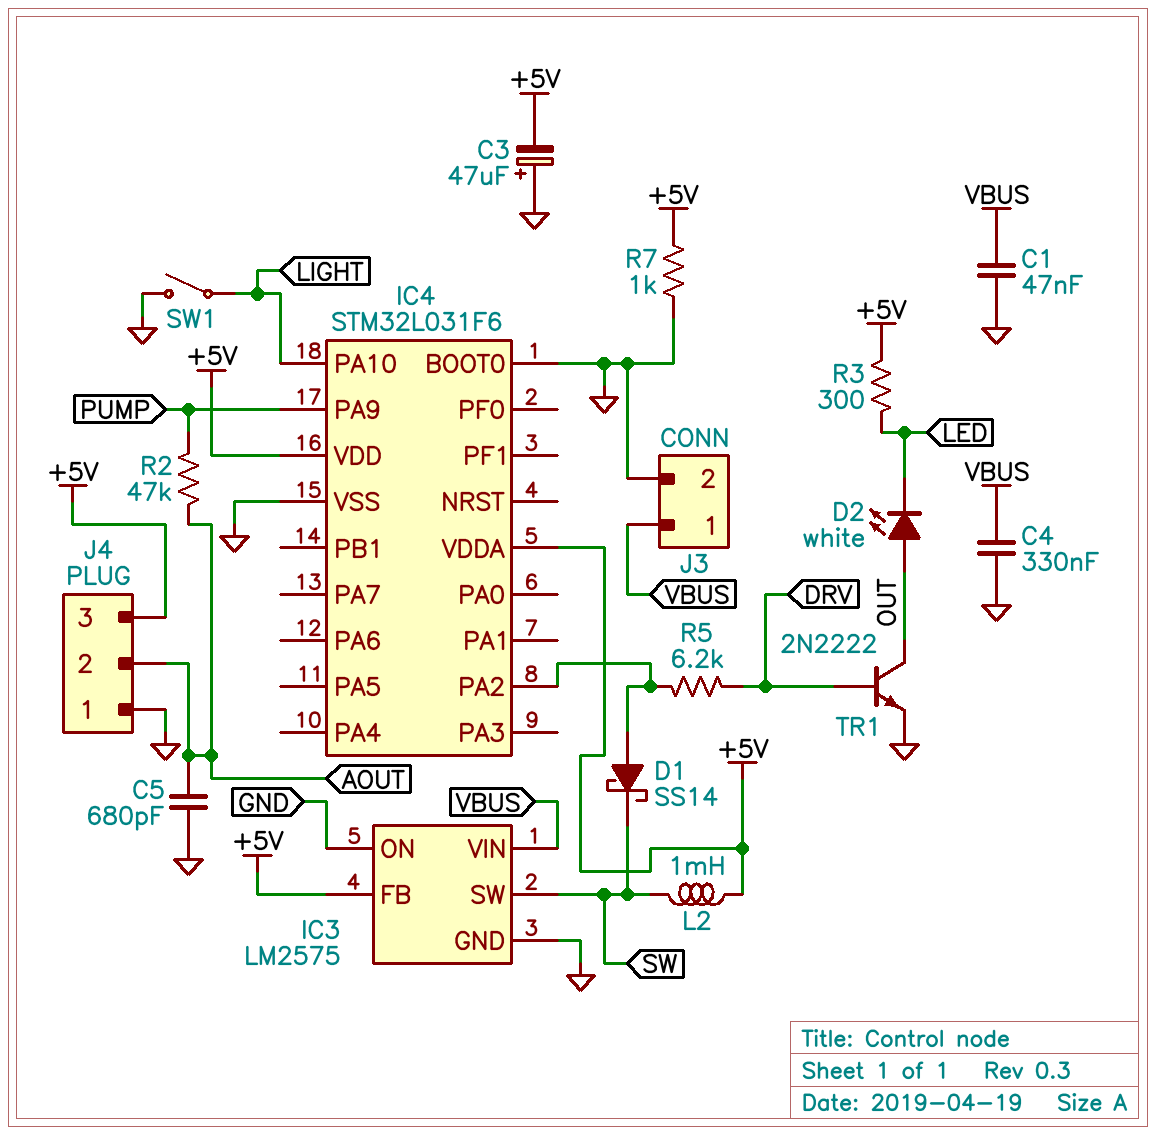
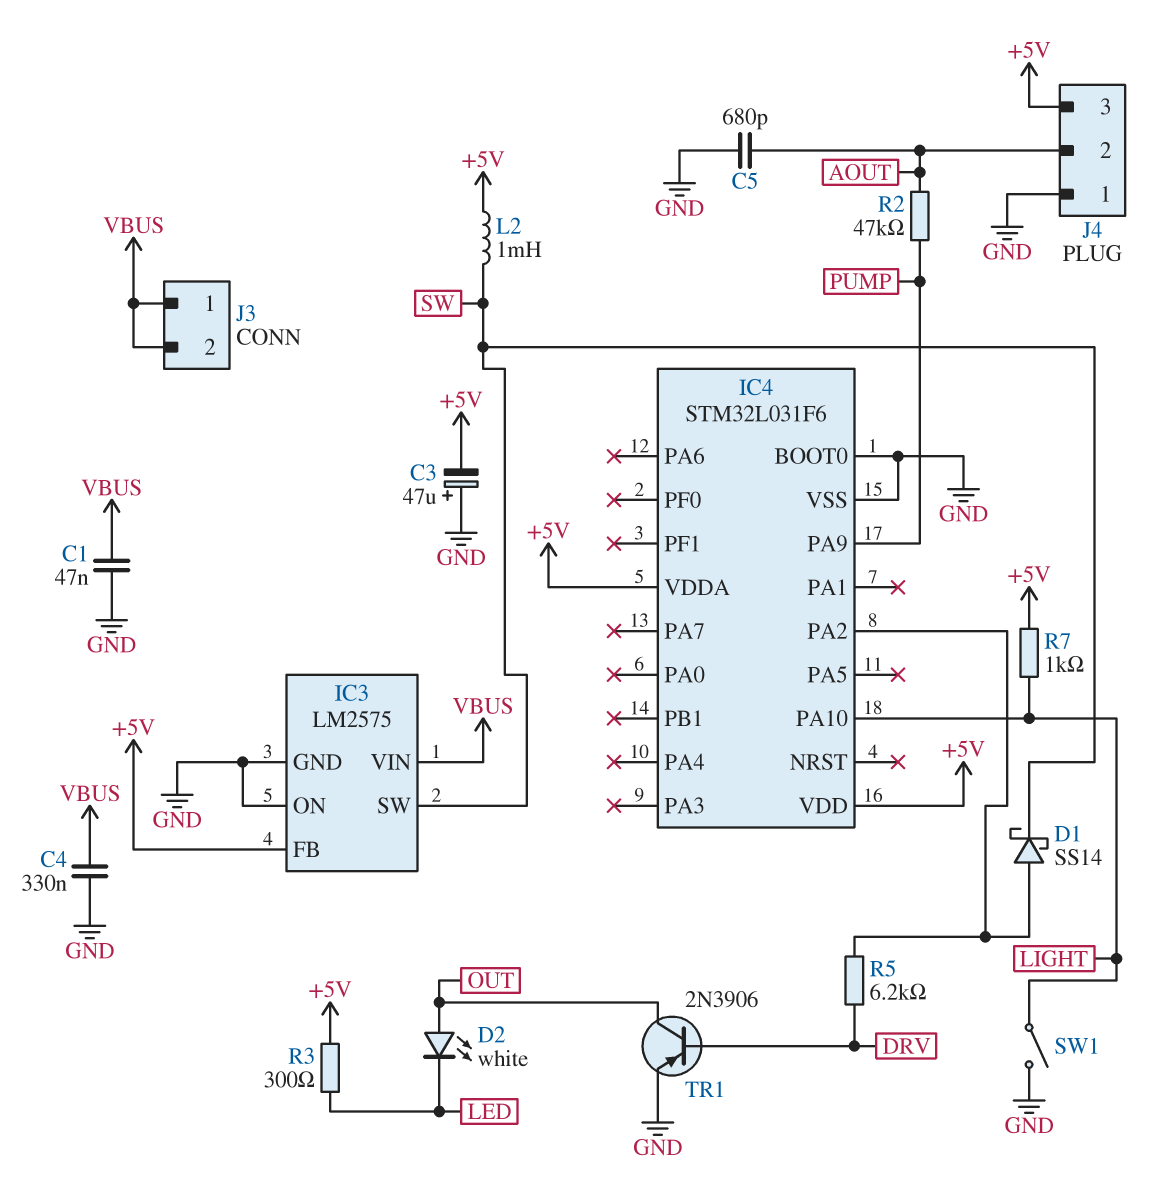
J3 pin 2: GND -> VBUS
R7: 1k (+5V, GND) -> 1k (+5V, LIGHT)
TR1: NPN 2N2222 (B DRV, C OUT, E GND) -> PNP 2N3906 (B DRV, C OUT, E GND)

